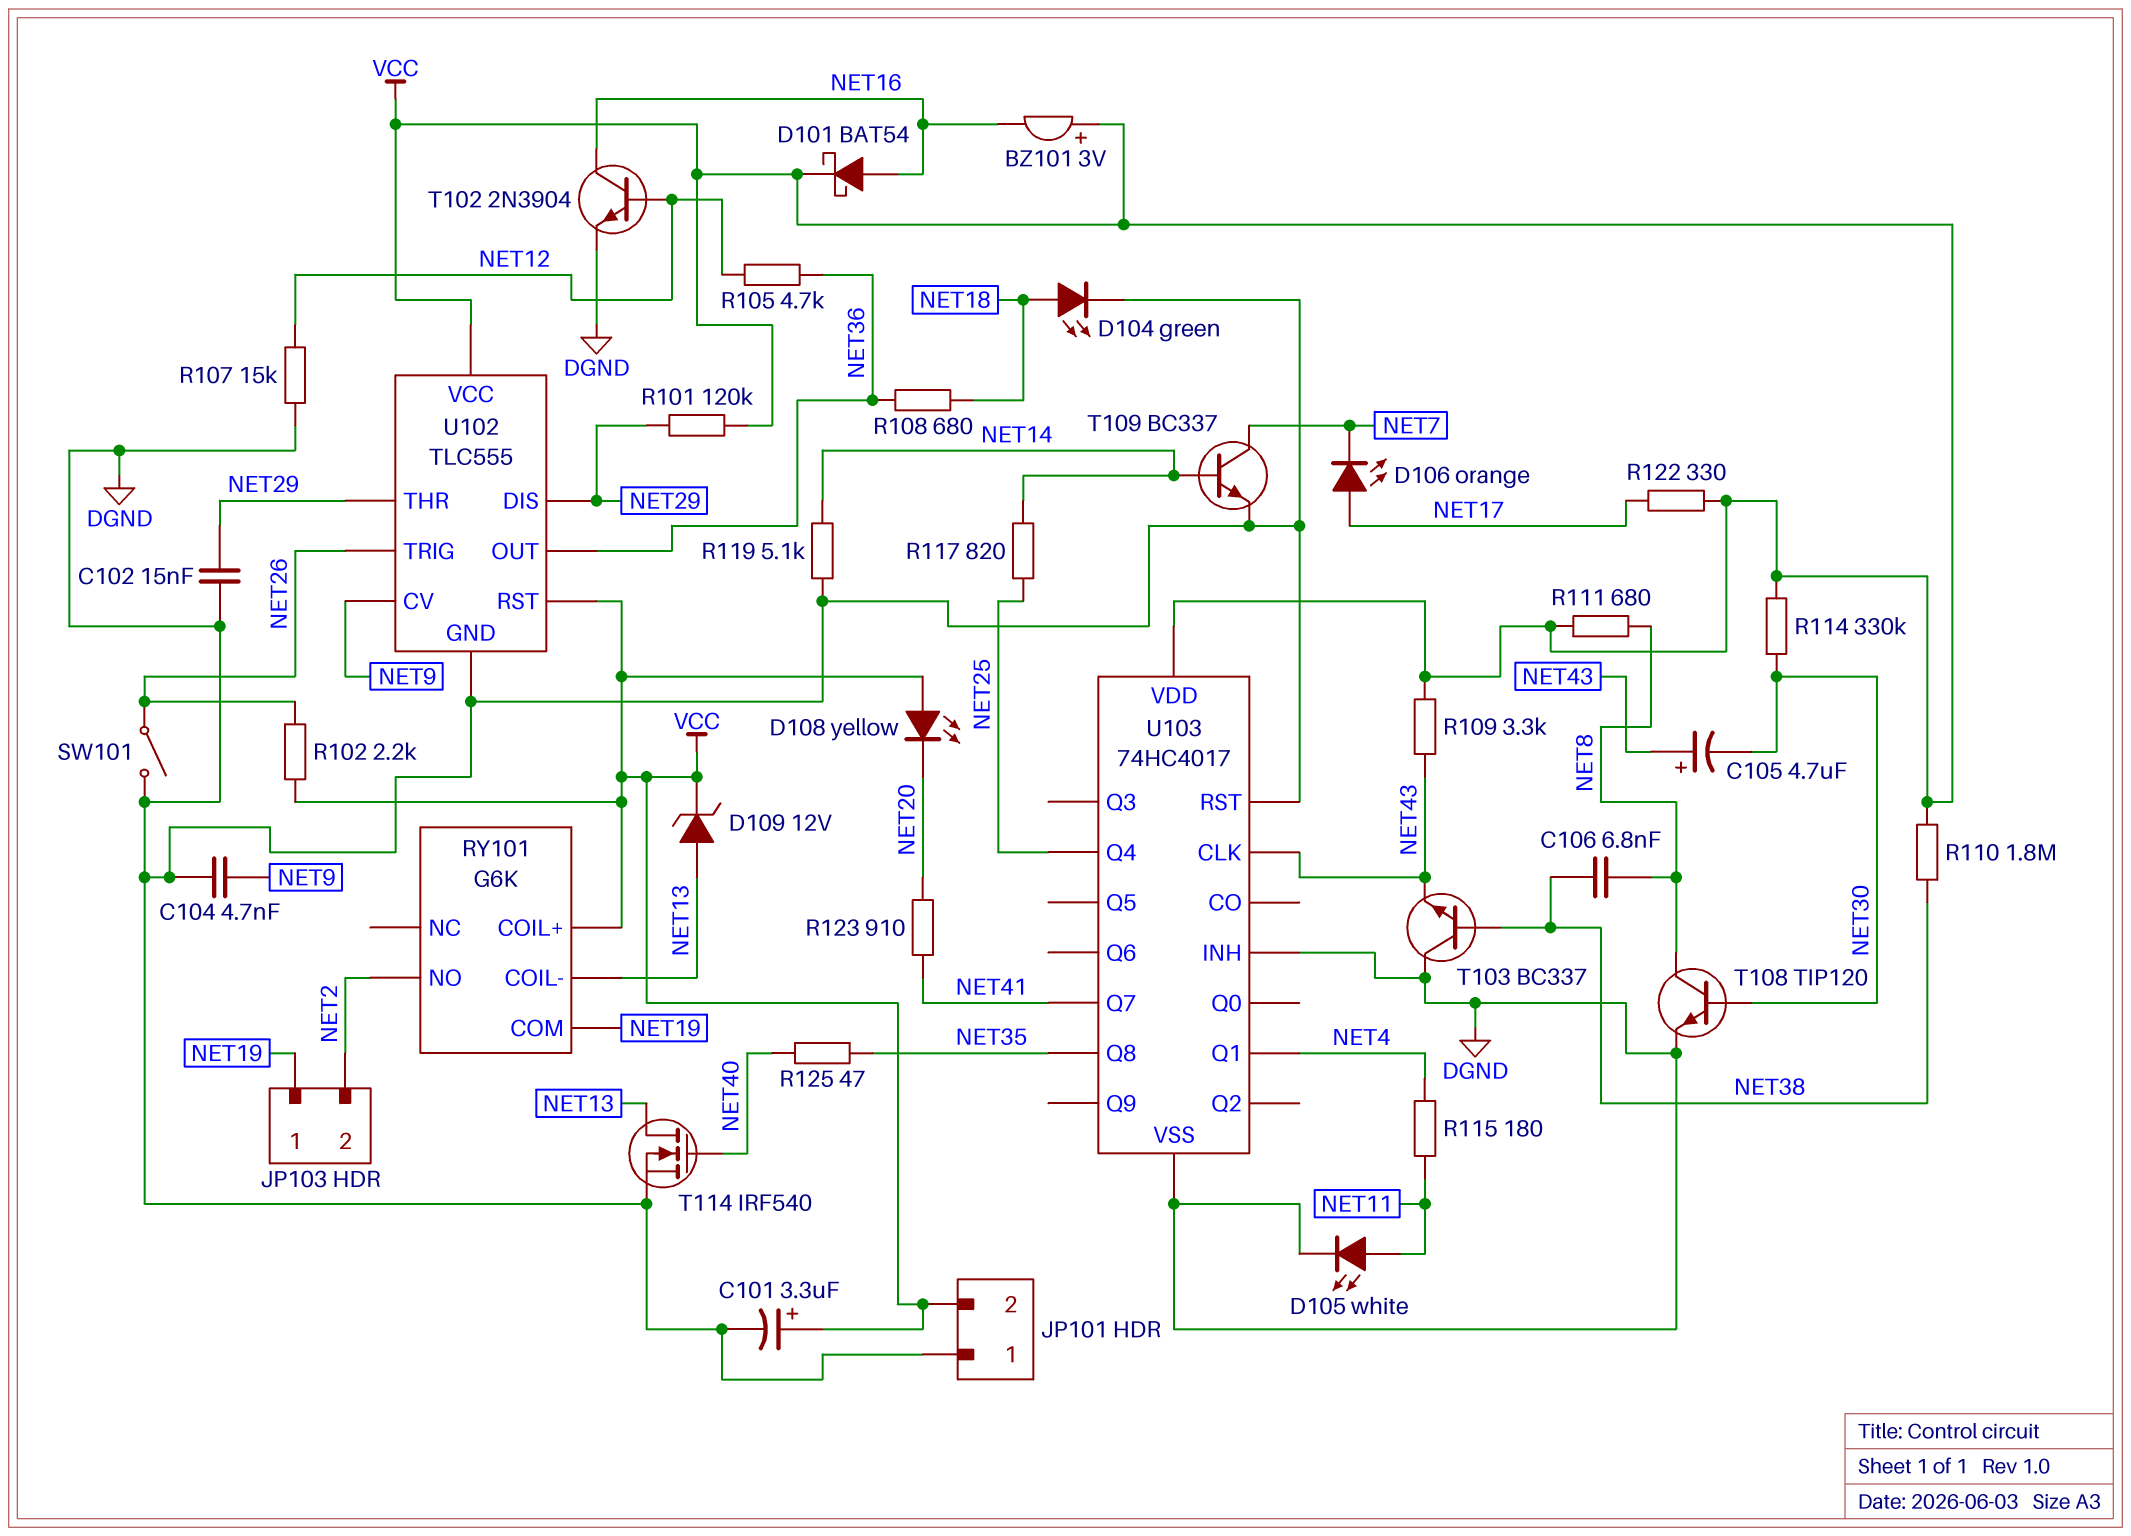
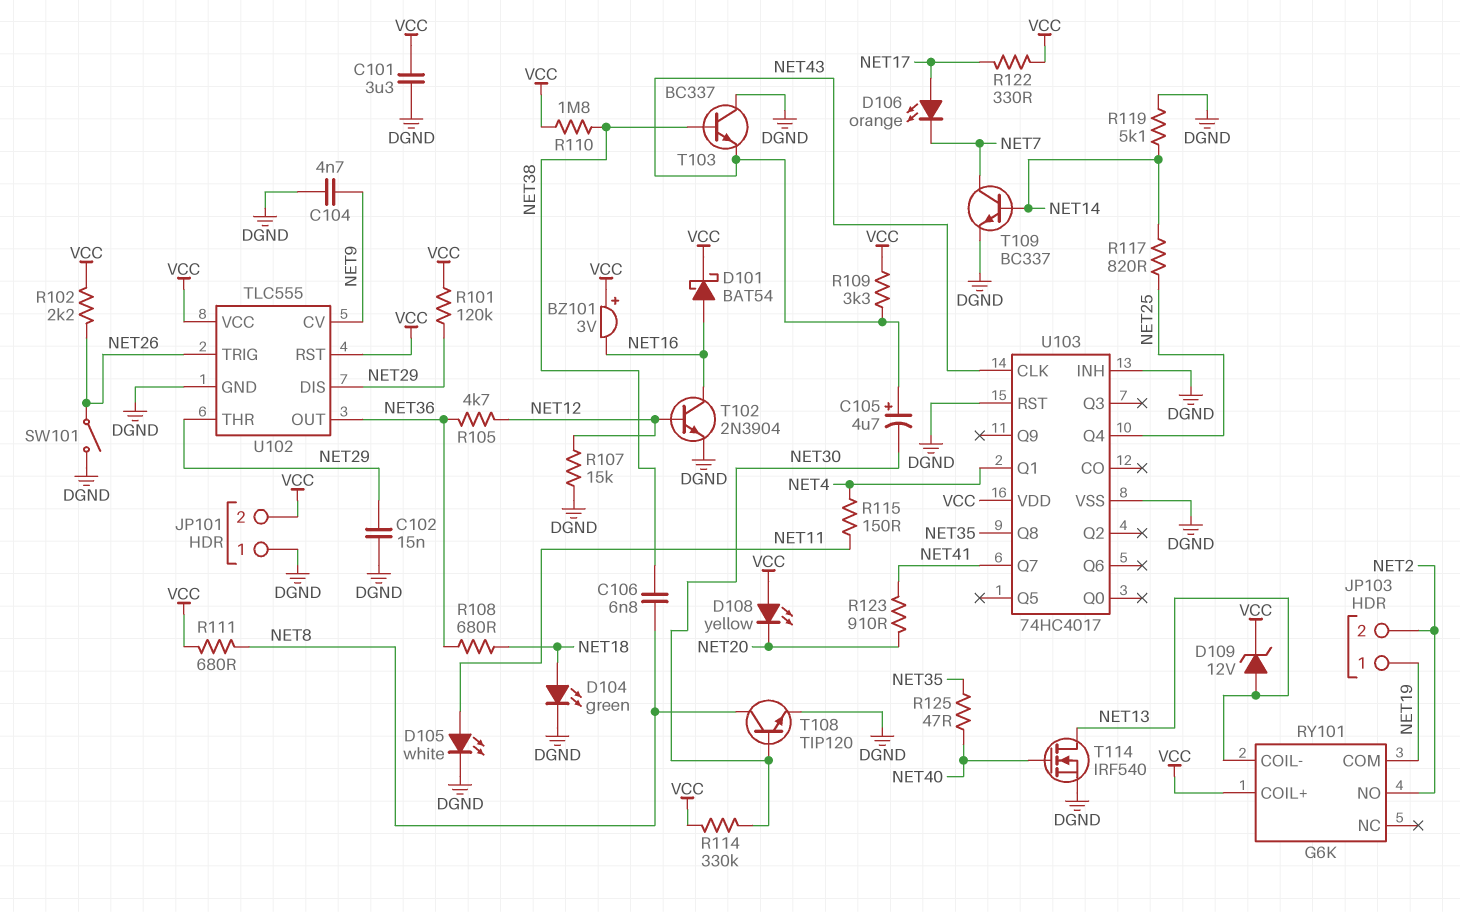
C101: 3.3uF (plus VCC, minus DGND) -> 3.3uF (DGND, VCC)
R115: 180 (NET4, NET11) -> 150 (NET4, NET11)

